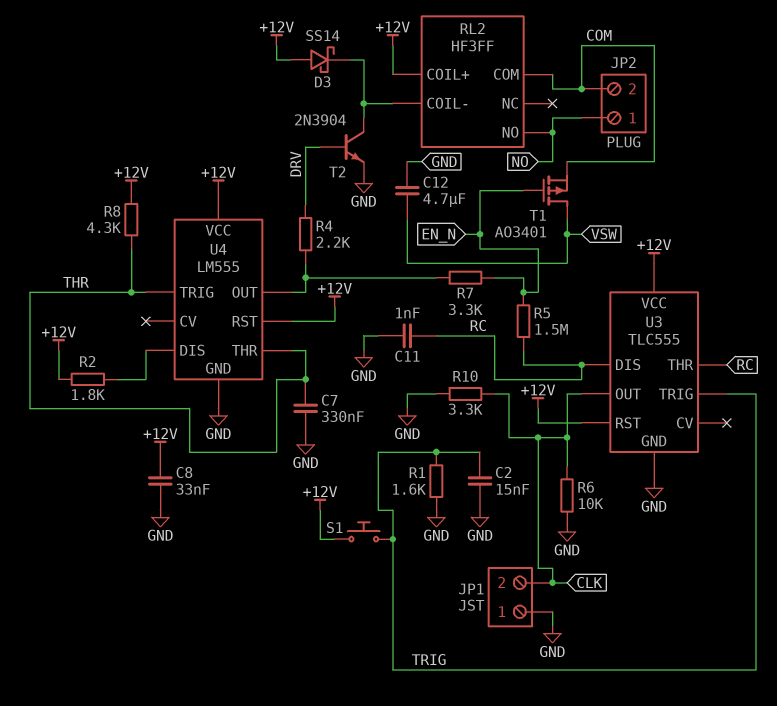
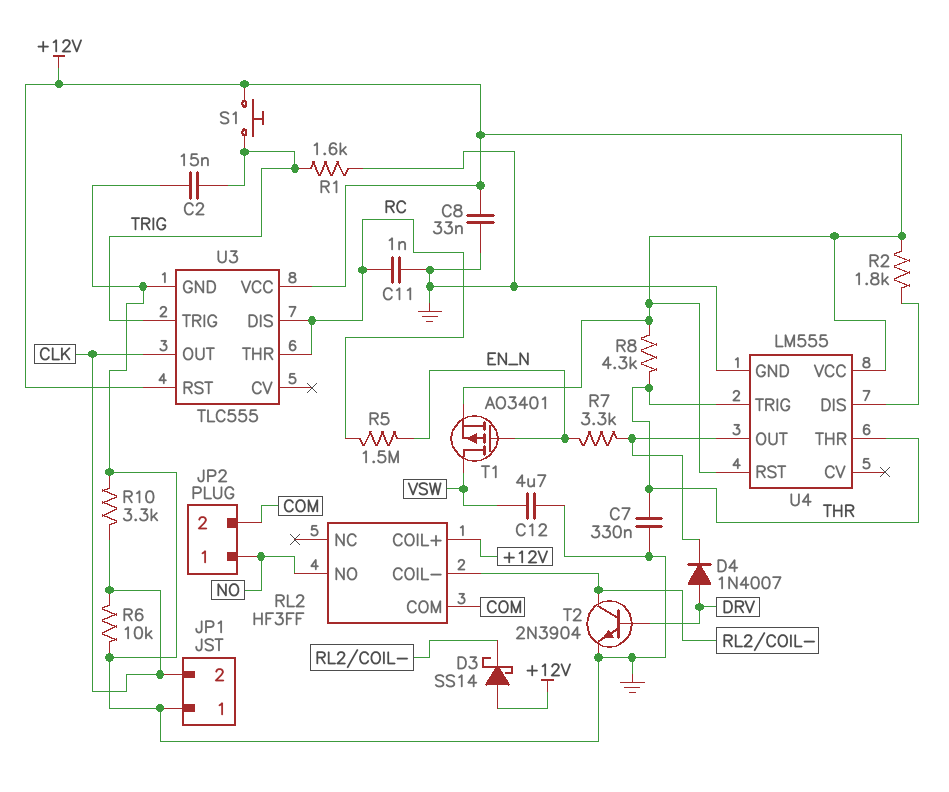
D4: none -> diode 1N4007 (A DRV, K U4/OUT)
R4: 2.2k (DRV, U4/OUT) -> none
T1: PMOS AO3401 (G EN_N, D VSW, S COM) -> PMOS AO3401 (G EN_N, D VSW, S +12V)

